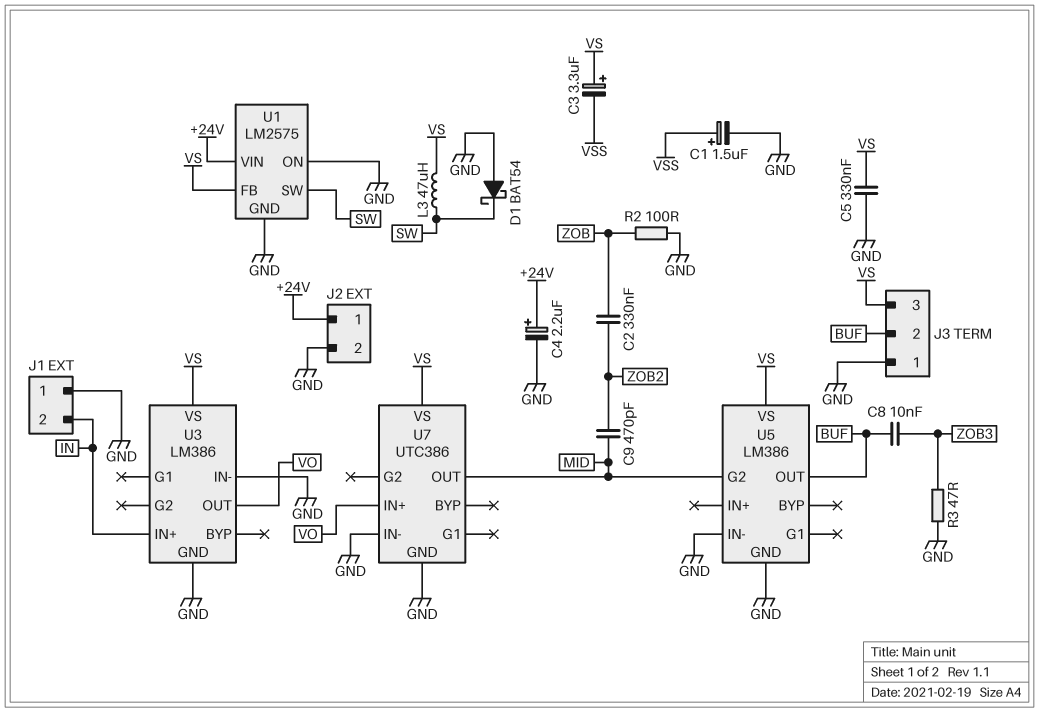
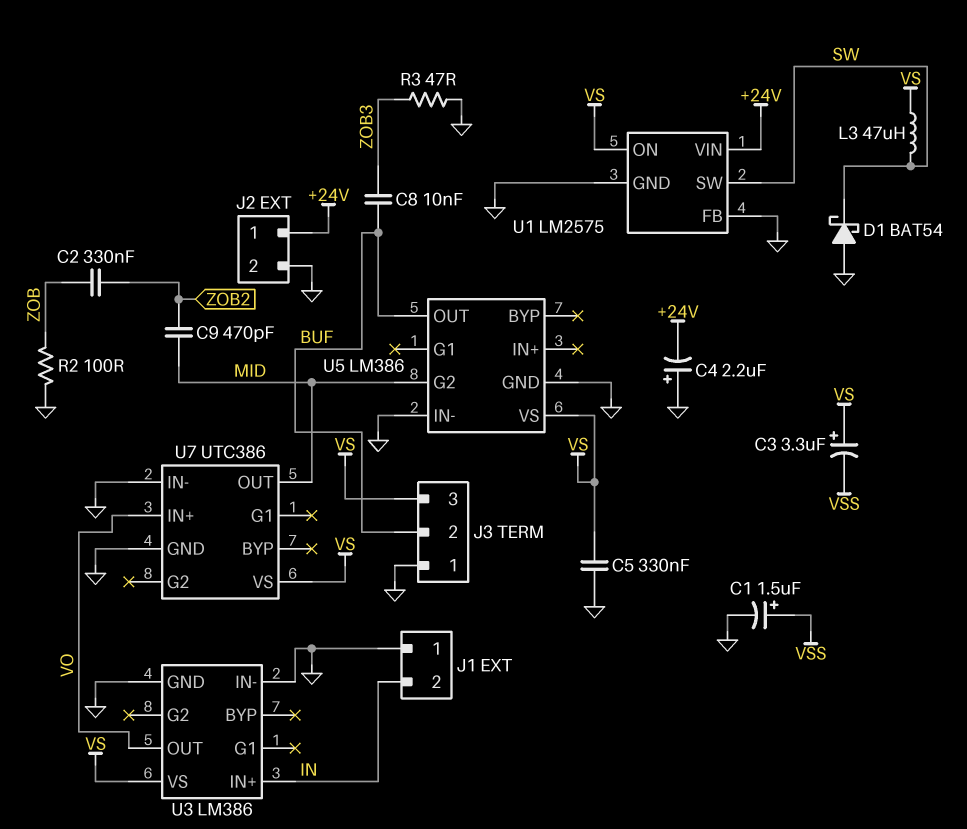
C4: 2.2uF (plus +24V, minus GND) -> 2.2uF (plus GND, minus +24V)
U1 pin FB: VS -> GND
U1 pin ON: GND -> VS

